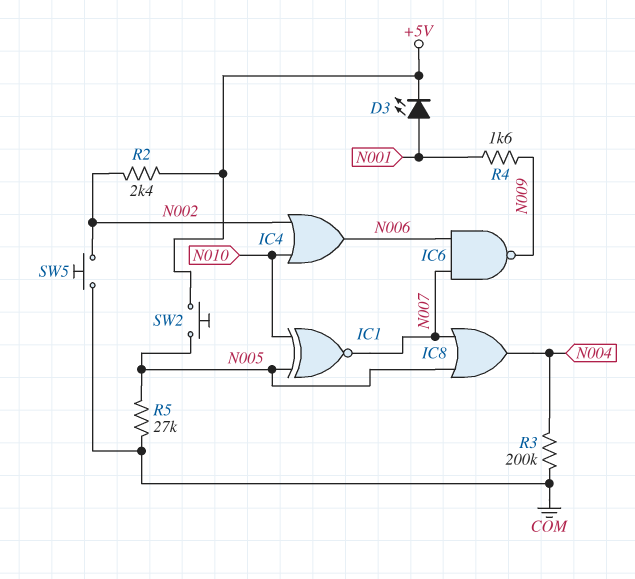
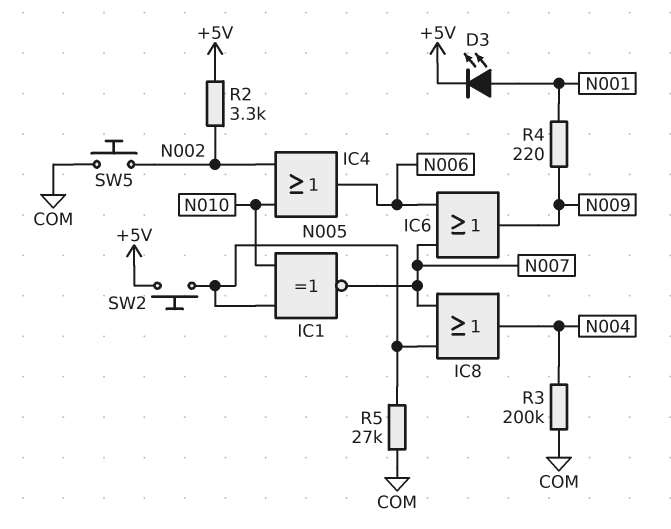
IC6: NAND (in N006, in N007, out N009) -> OR (in N006, in N007, out N009)
R2: 2.4k (+5V, N002) -> 3.3k (+5V, N002)
R4: 1.6k (N001, N009) -> 220 (N001, N009)

